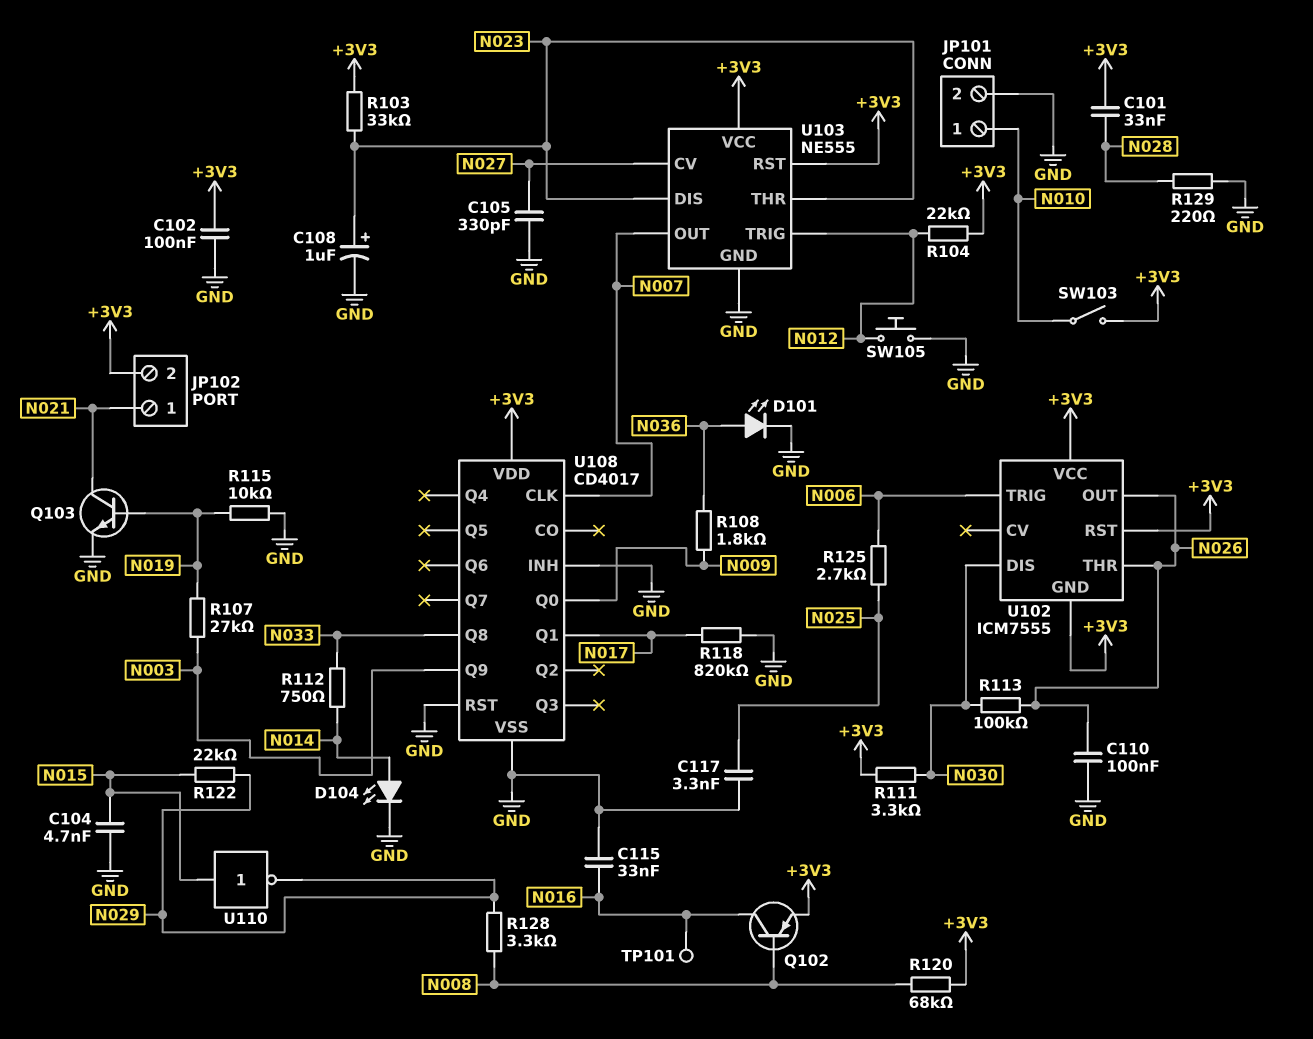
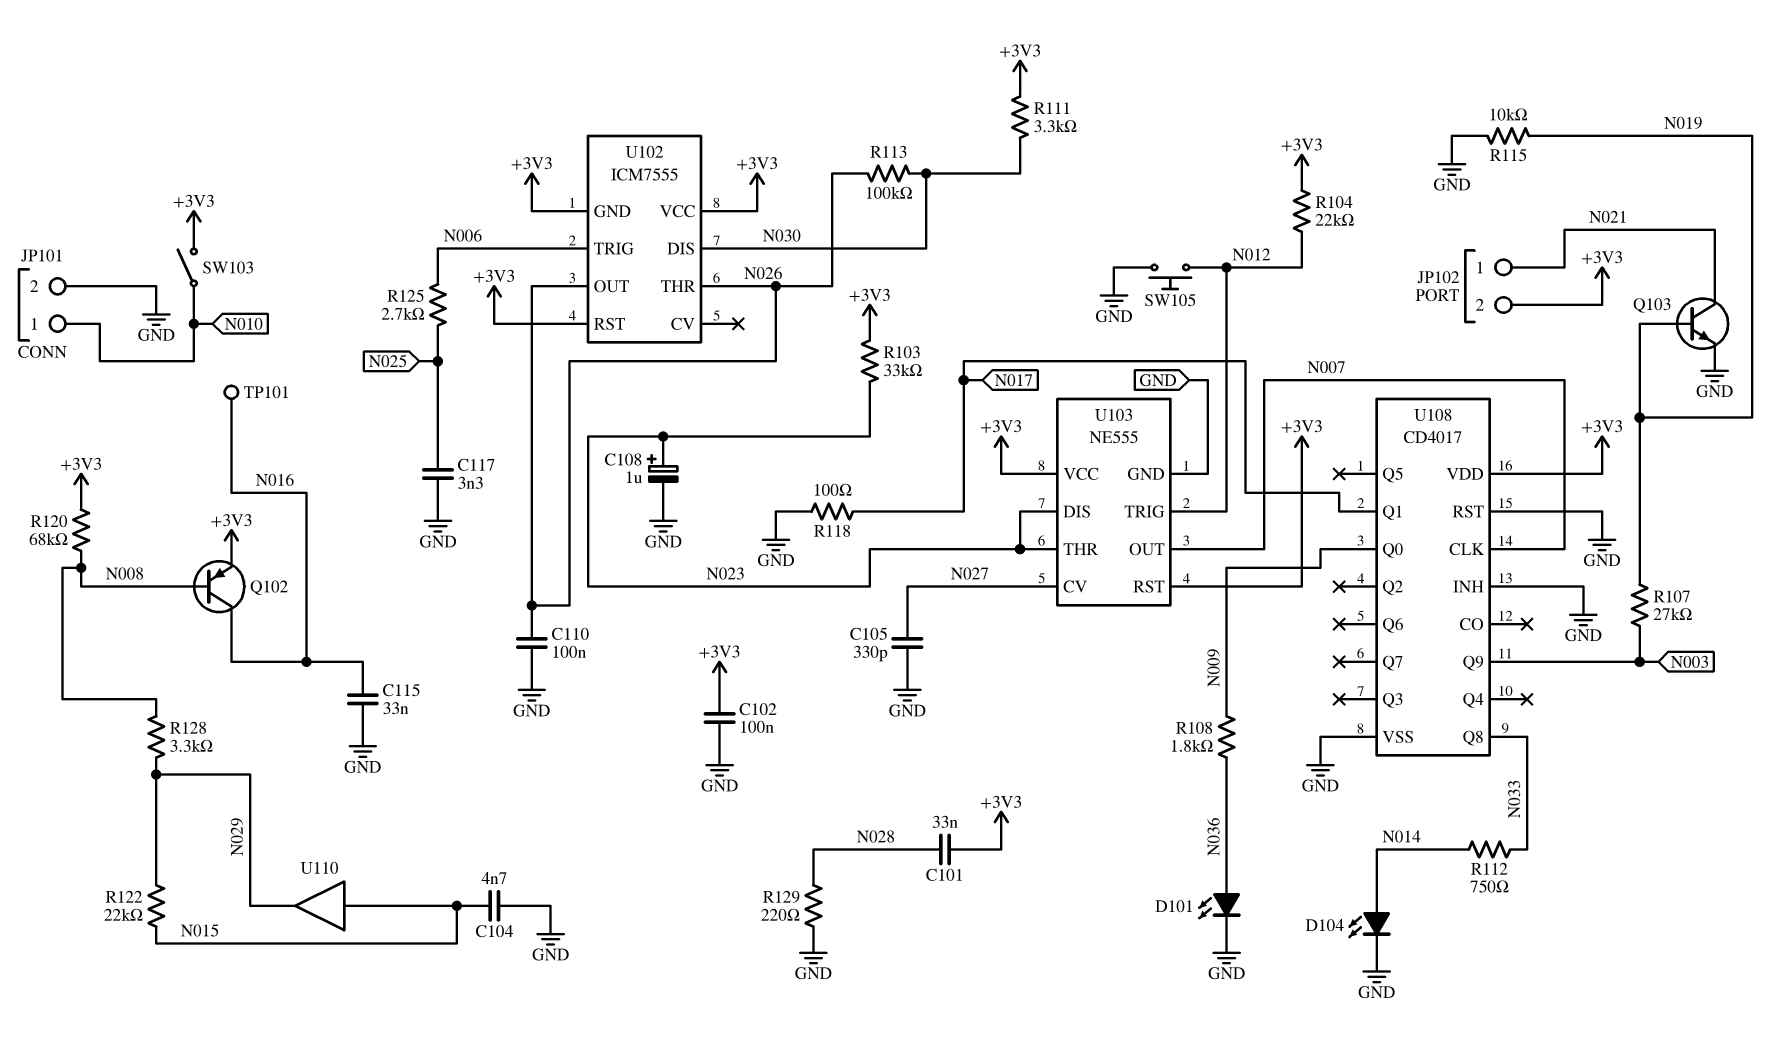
R118: 820k (GND, N017) -> 100 (GND, N017)
U110: NOT (in N015, out N029) -> buffer (in N015, out N029)

